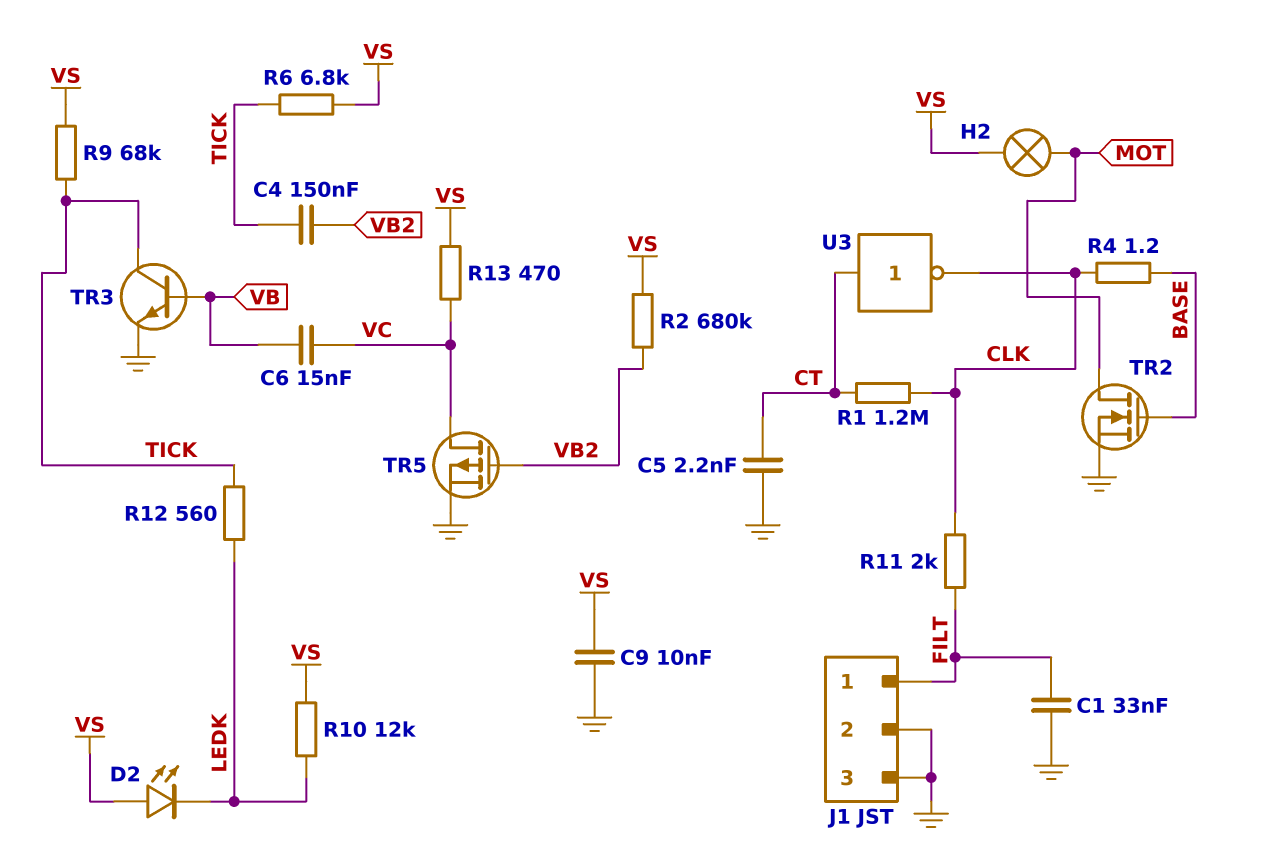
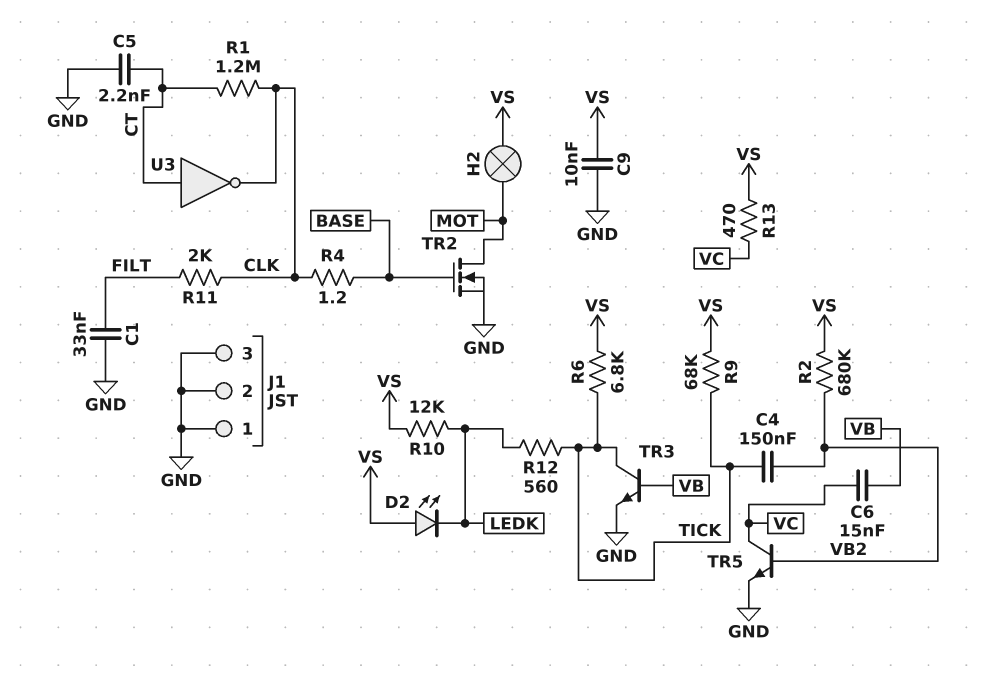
J1 pin 1: FILT -> GND
TR5: PMOS (G VB2, D VC, S GND) -> NPN (B VB2, C VC, E GND)

